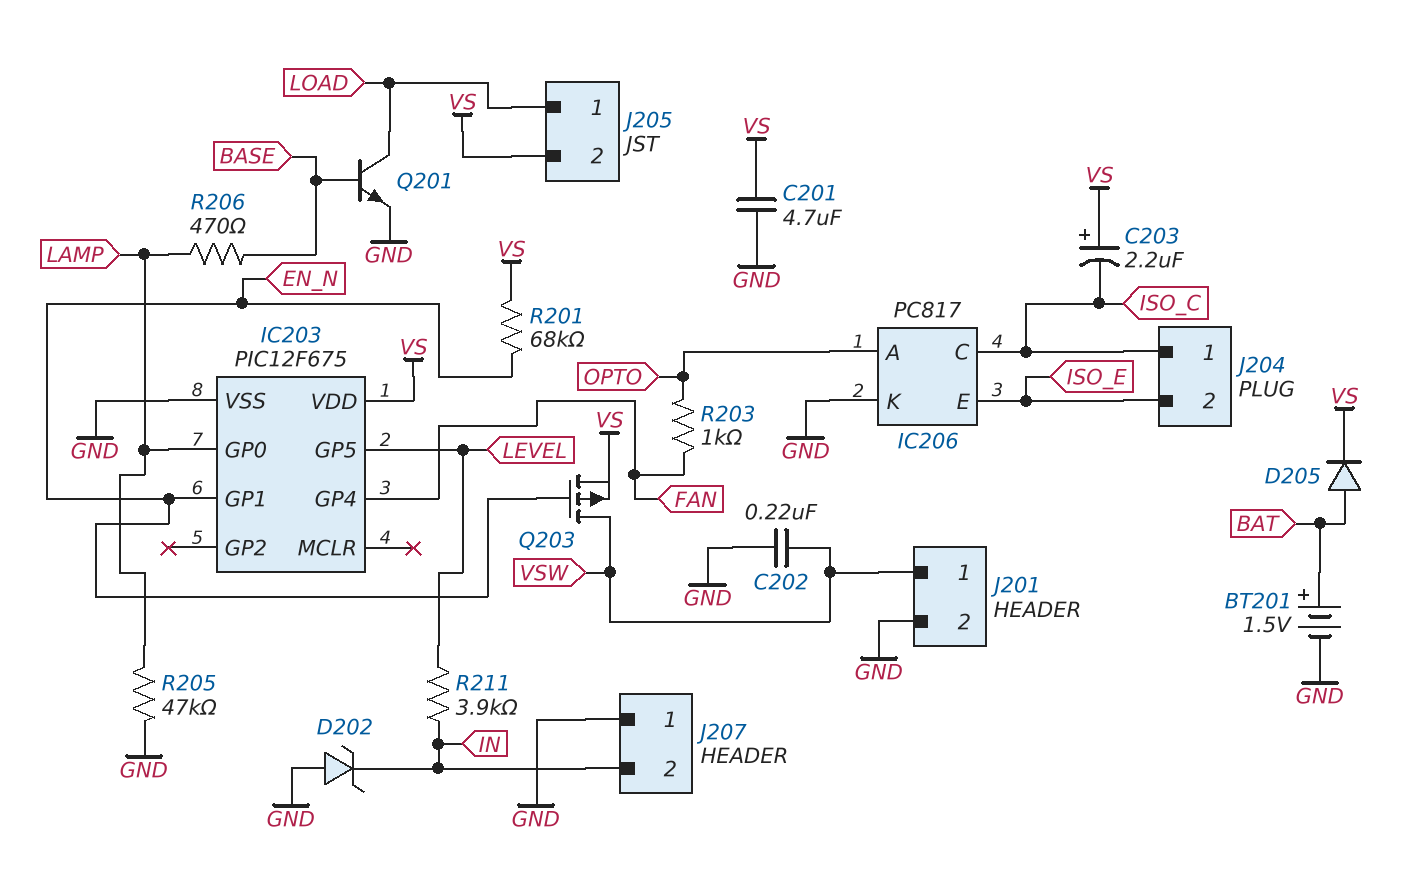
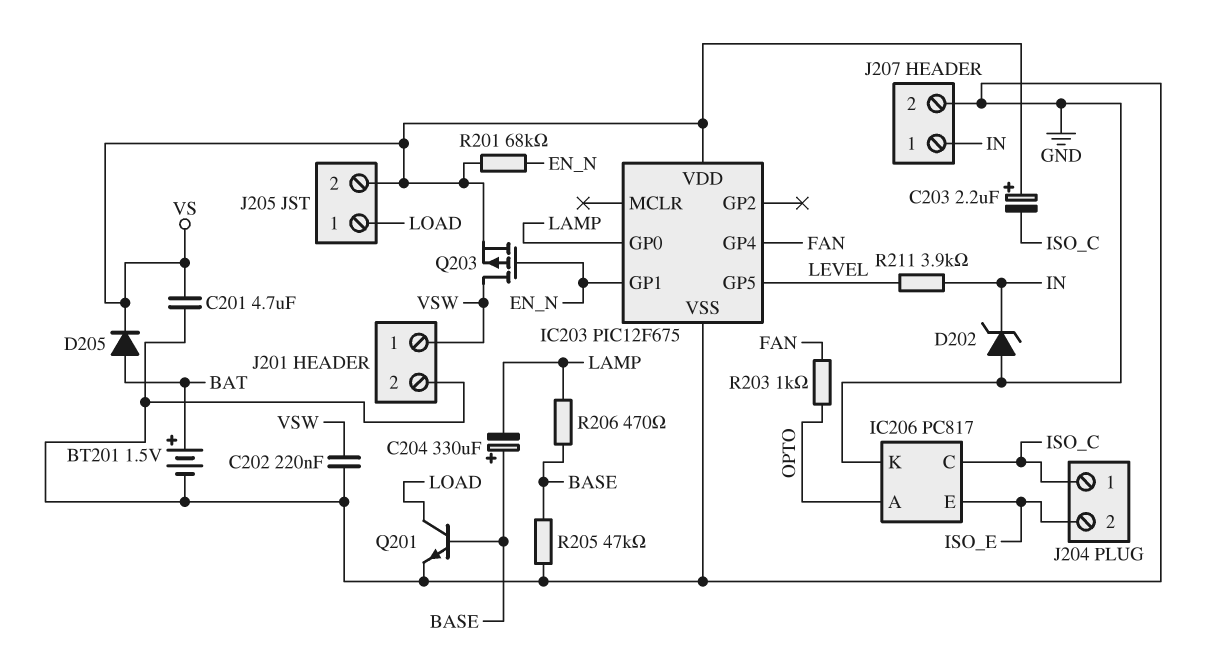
C204: none -> 330uF (plus BASE, minus LAMP)
J207 pin 1: GND -> IN
J207 pin 2: IN -> GND
R205: 47k (GND, LAMP) -> 47k (BASE, GND)

